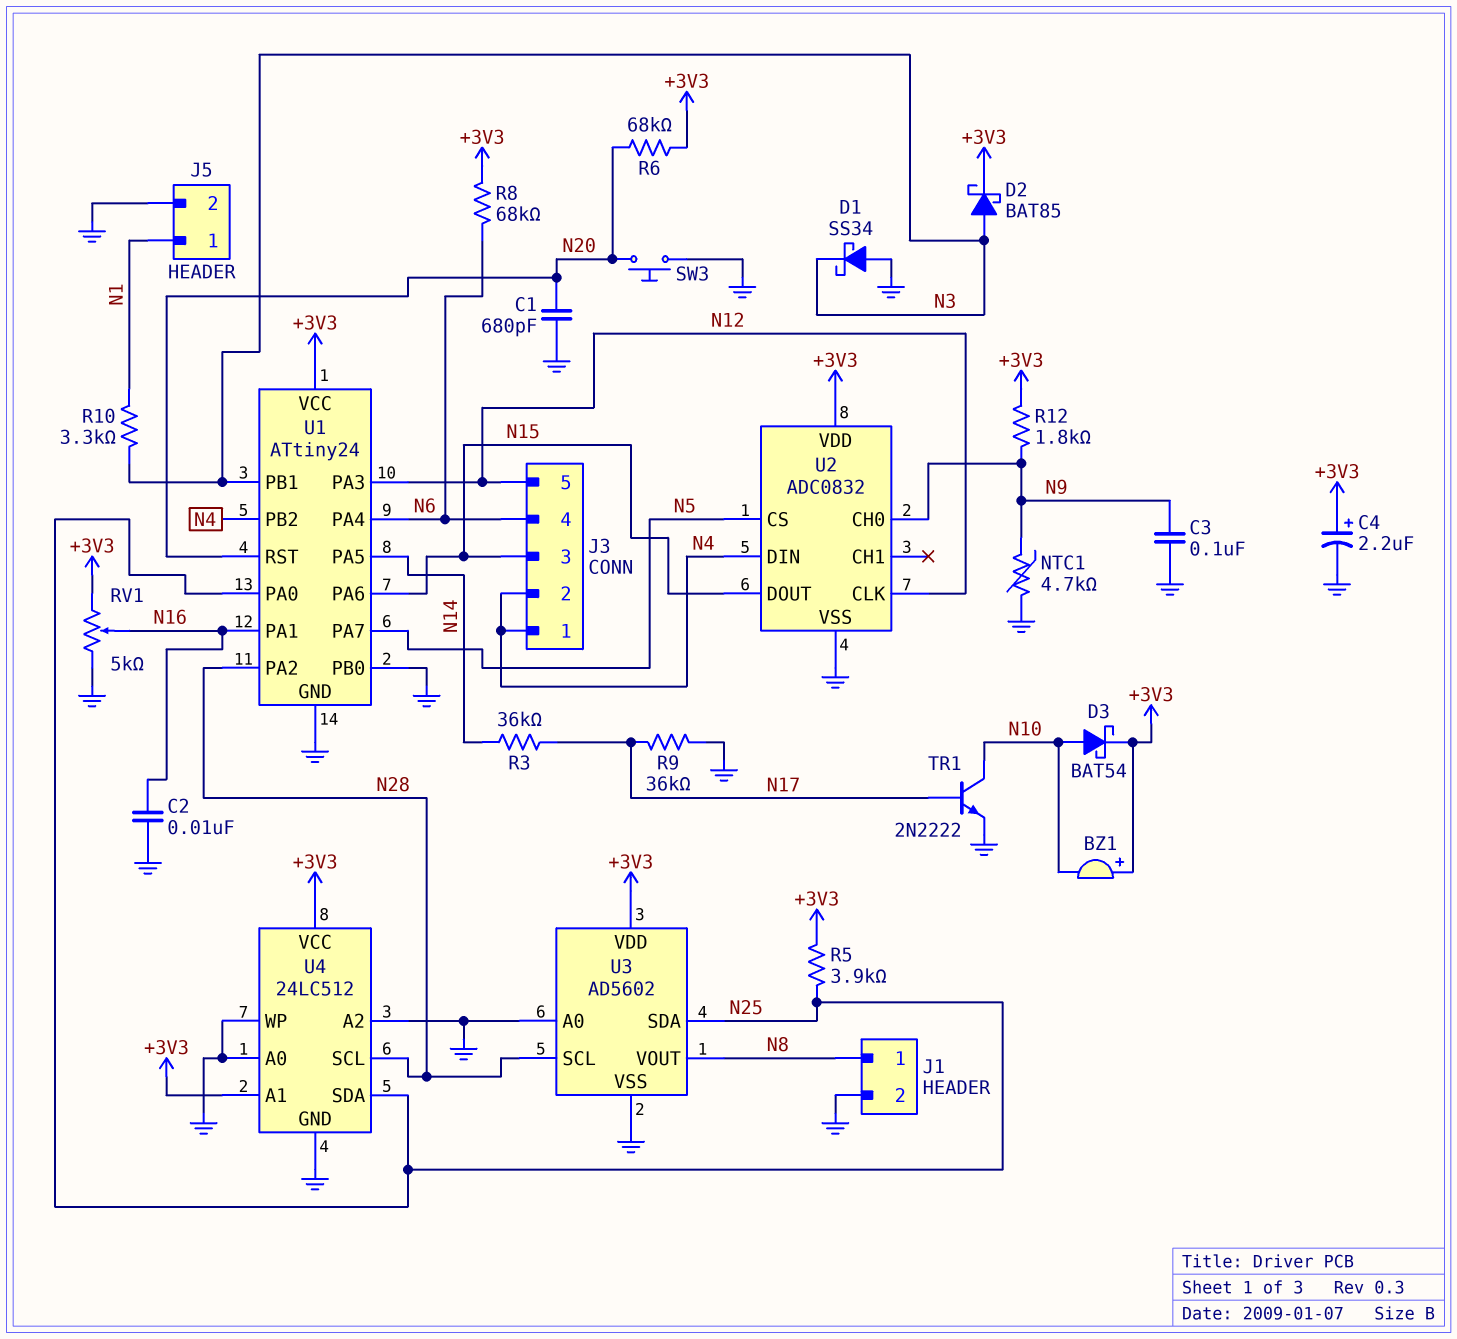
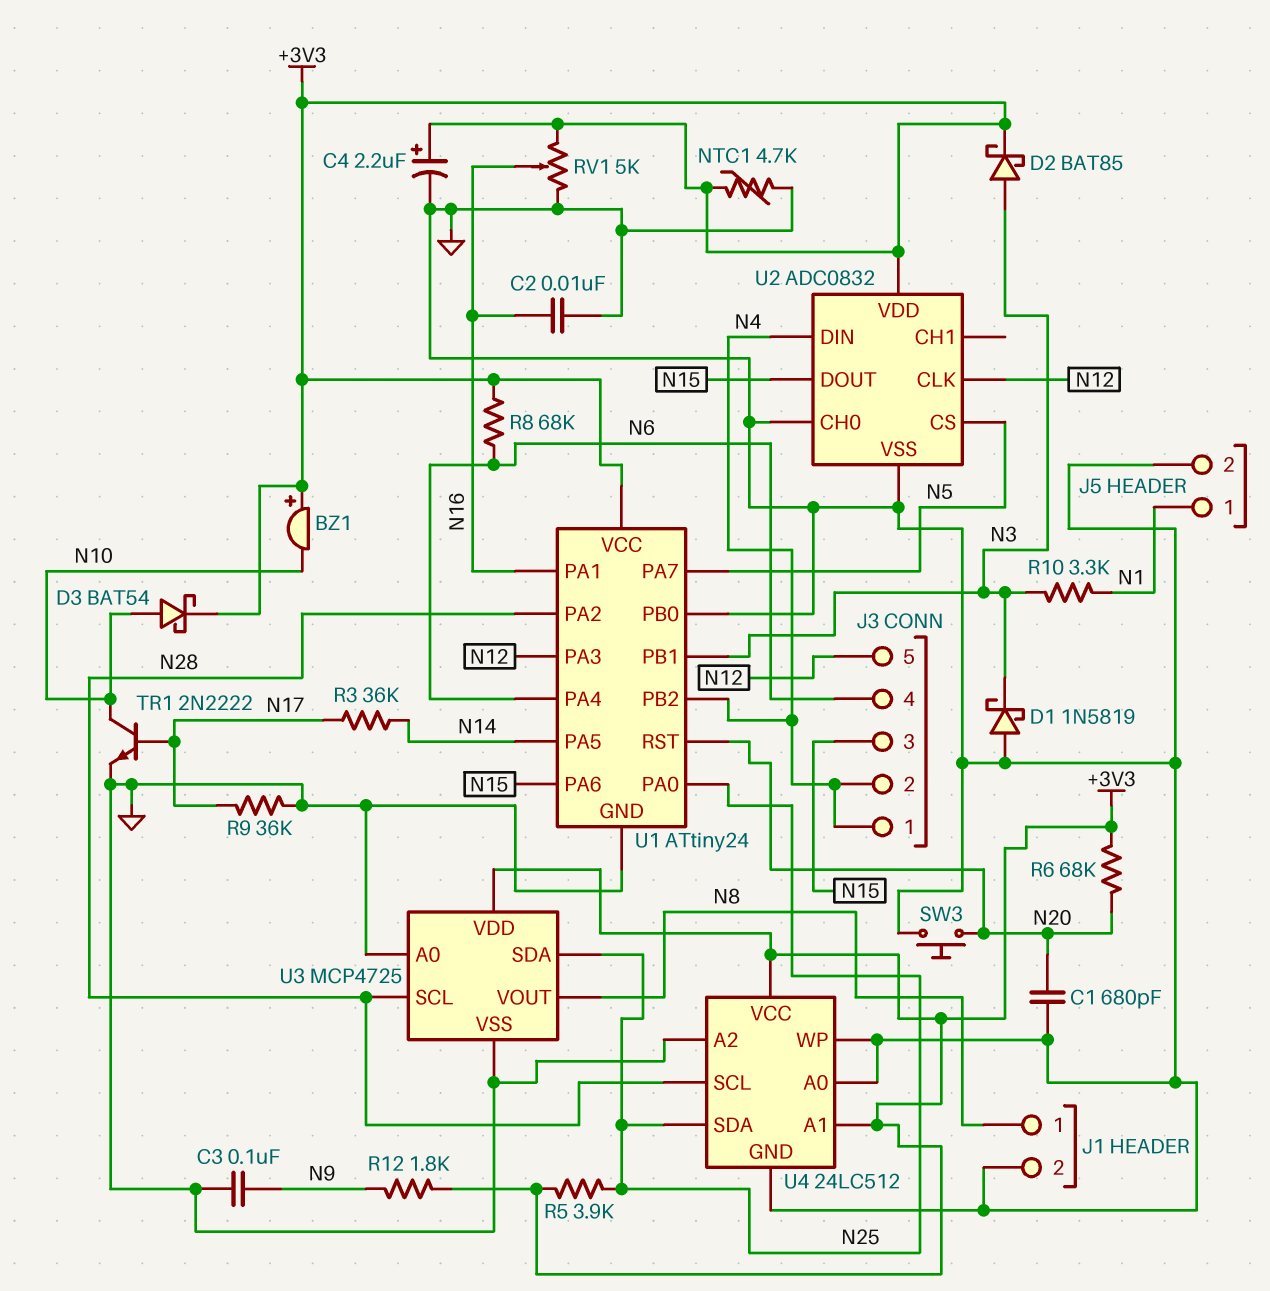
D1: schottky SS34 (A GND, K N3) -> schottky 1N5819 (A GND, K N3)
NTC1: 4.7k (GND, N9) -> 4.7k (+3V3, GND)
U2 pin CH0: N9 -> GND
U3: AD5602 -> MCP4725

